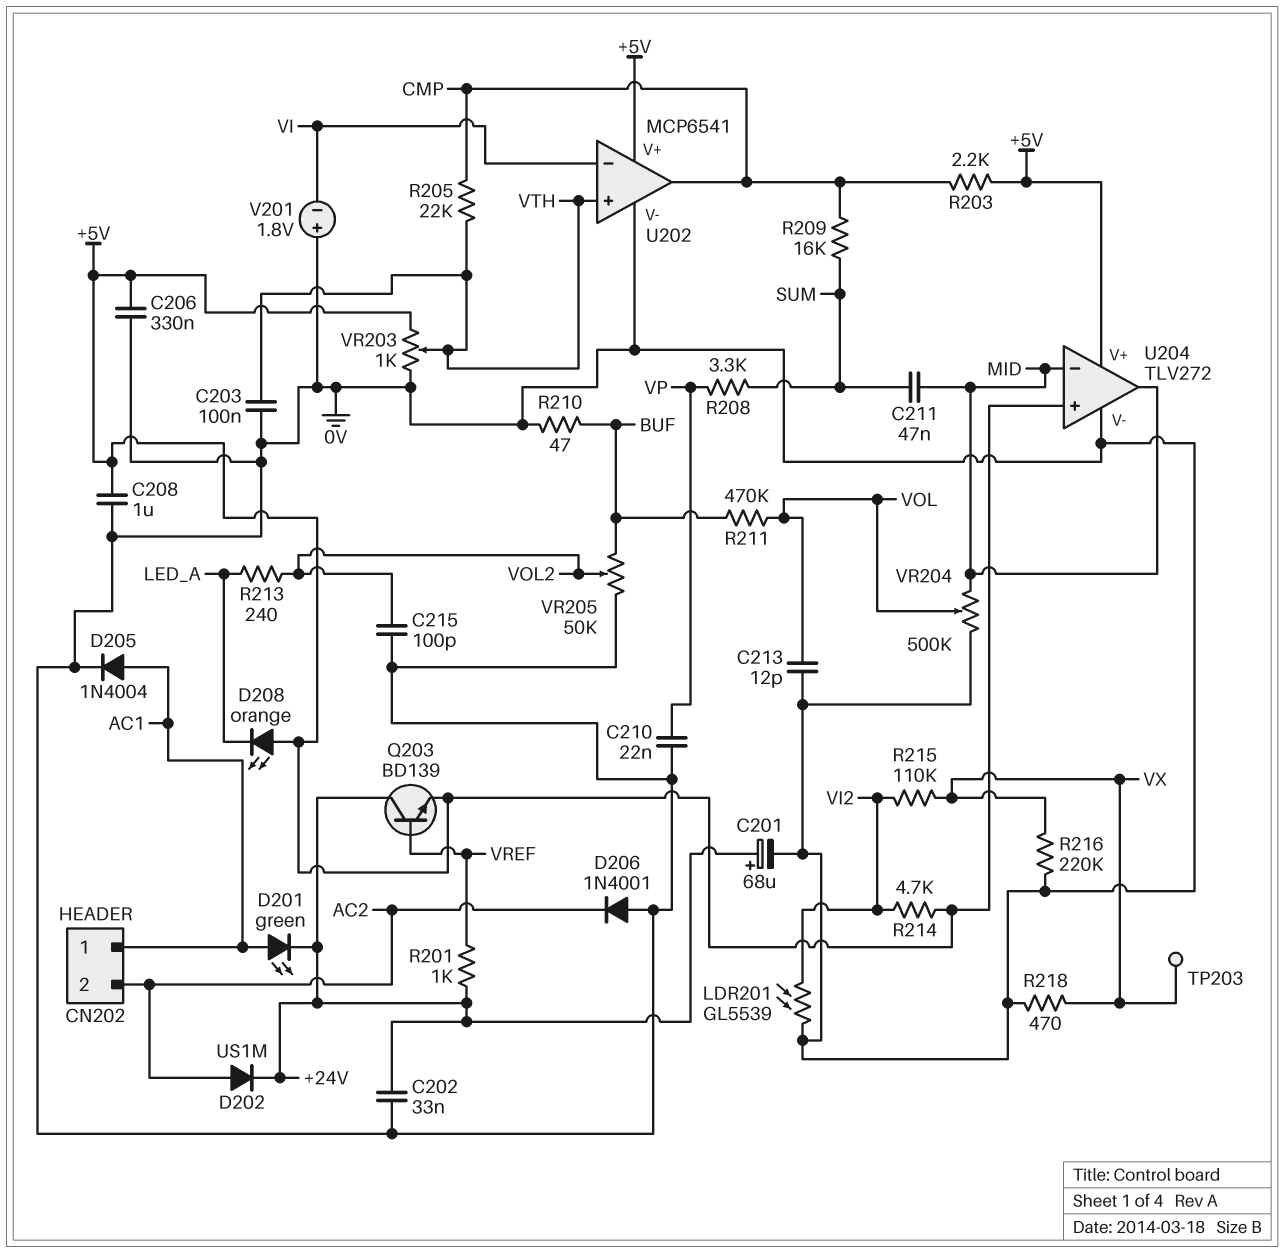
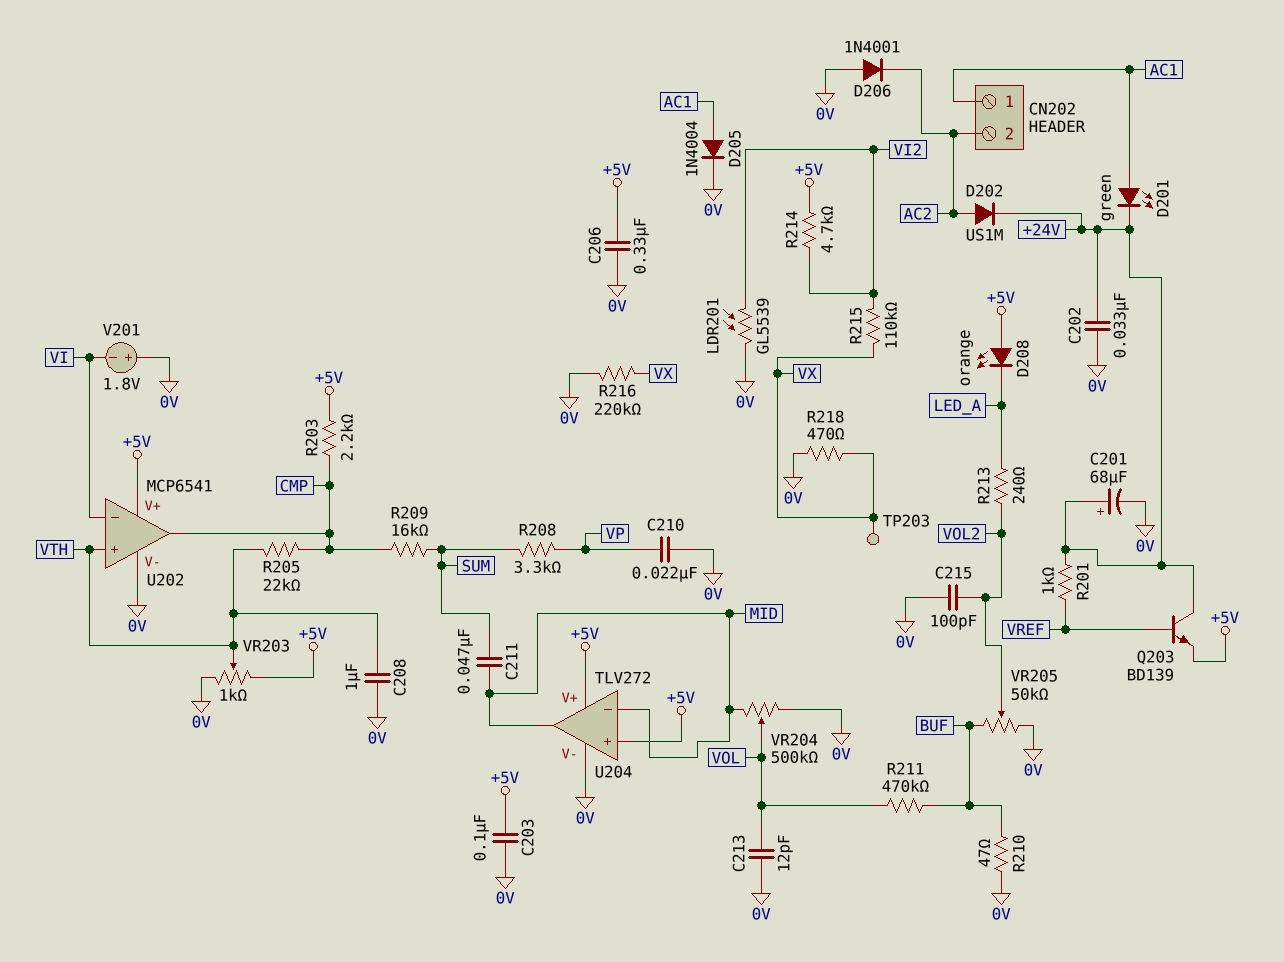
C203: 100nF (0V, VTH) -> 100nF (+5V, 0V)
C208: 1uF (+5V, 0V) -> 1uF (0V, VTH)

